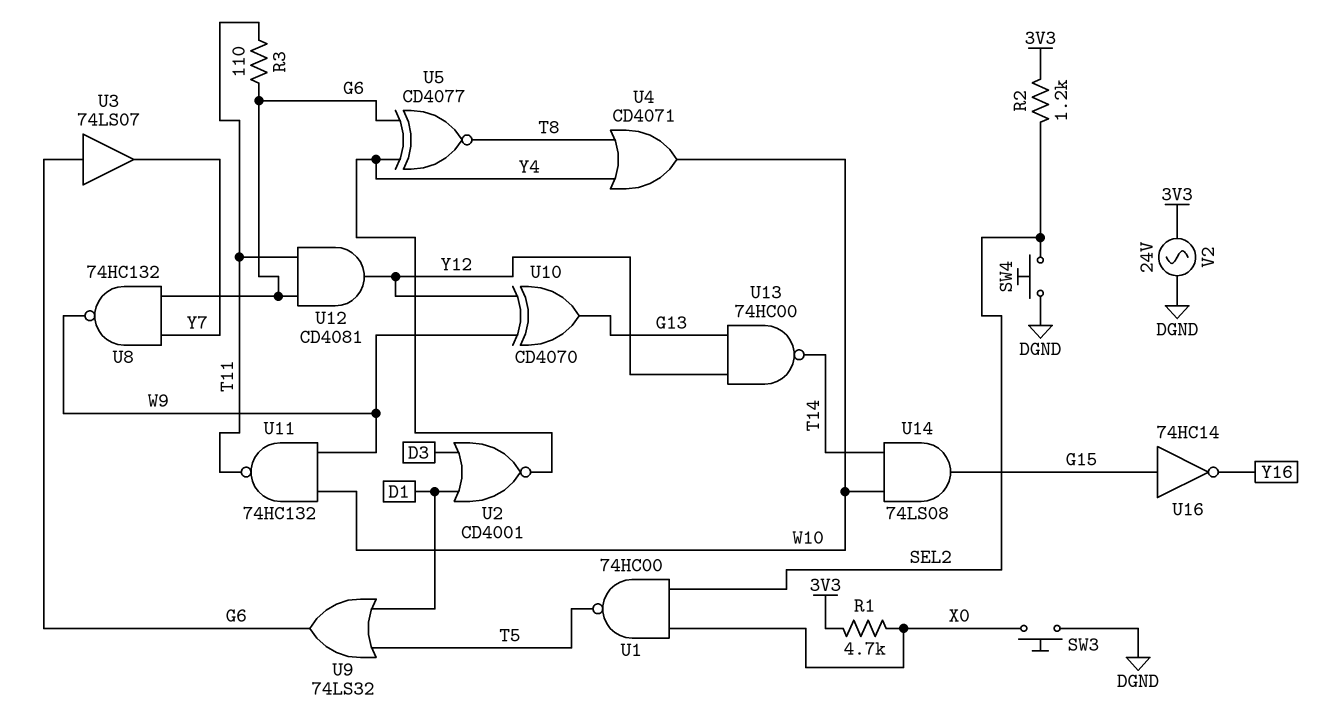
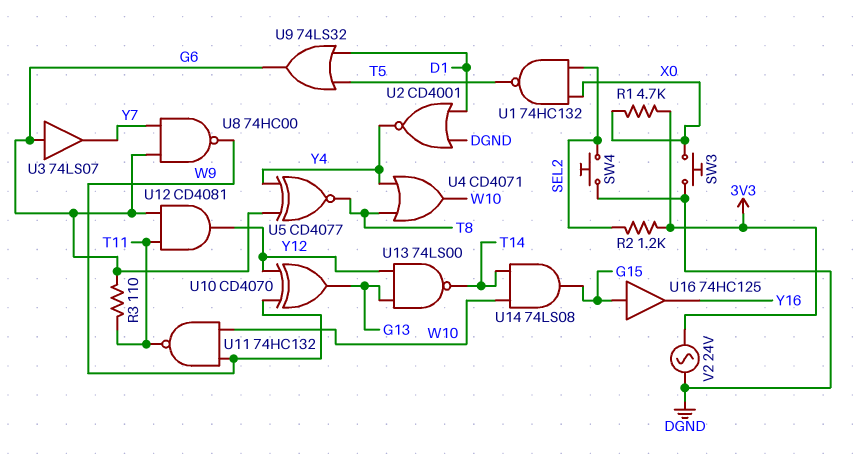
U1: NAND 74HC00 (in SEL2, in X0, out T5) -> NAND 74HC132 (in SEL2, in X0, out T5)
U2: NOR CD4001 (in D1, in D3, out Y4) -> NOR CD4001 (in D1, in DGND, out Y4)
U8: NAND 74HC132 (in G6, in Y7, out W9) -> NAND 74HC00 (in G6, in Y7, out W9)
U13: NAND 74HC00 (in G13, in Y12, out T14) -> NAND 74LS00 (in G13, in Y12, out T14)
U16: NOT 74HC14 (in G15, out Y16) -> buffer 74HC125 (in G15, out Y16)

